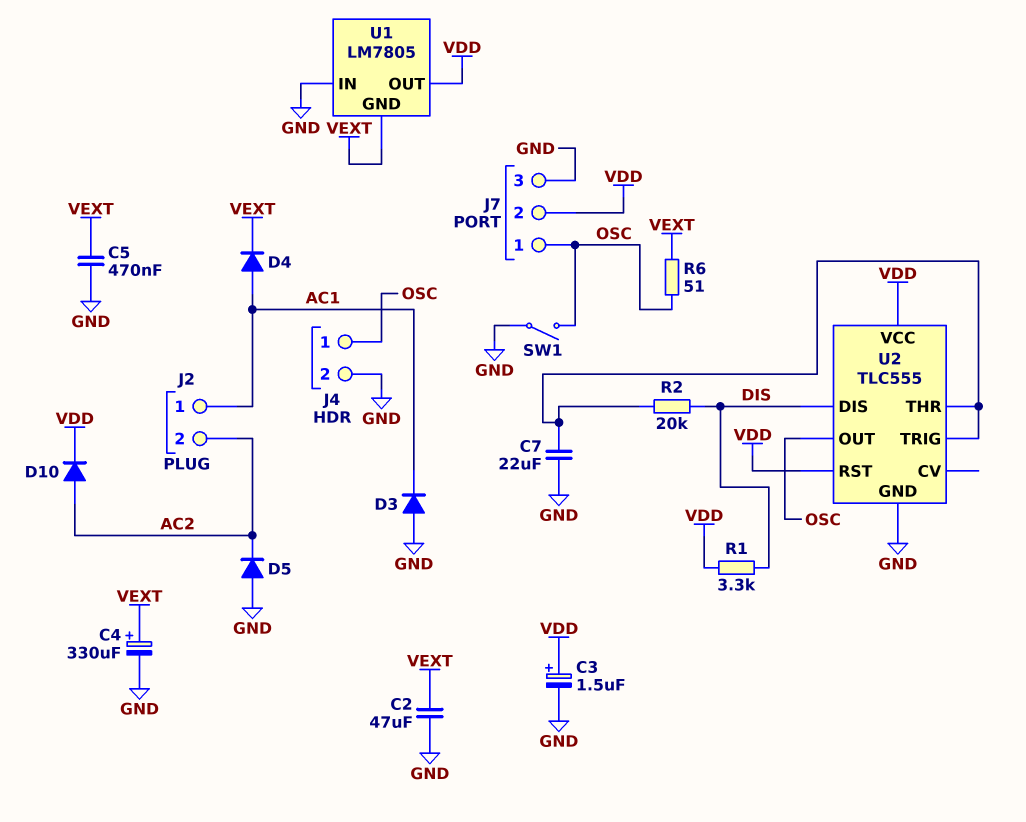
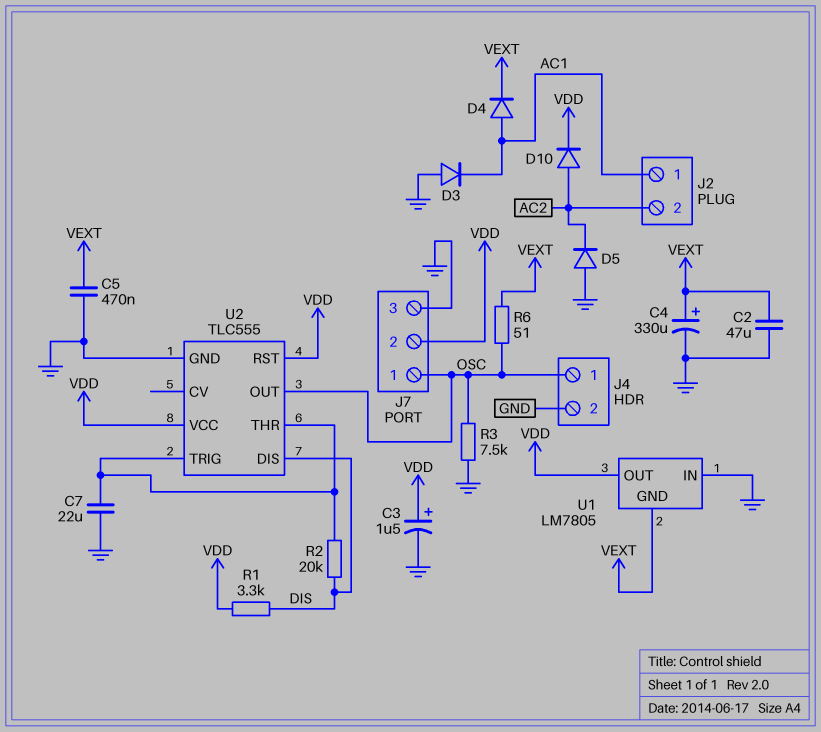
R3: none -> 7.5k (GND, OSC)
SW1: switch (GND, OSC) -> none

